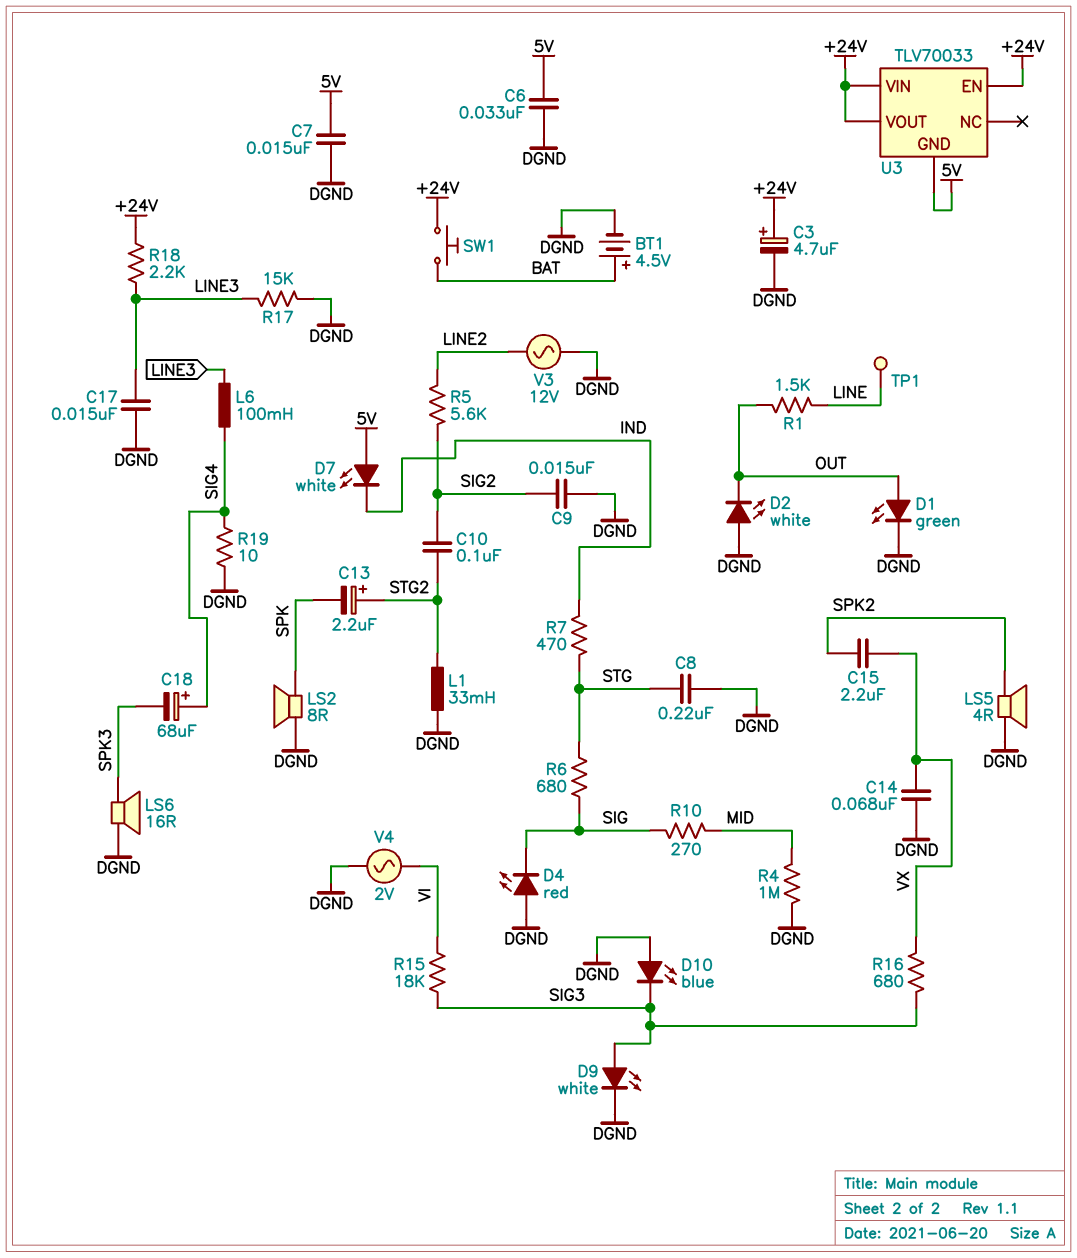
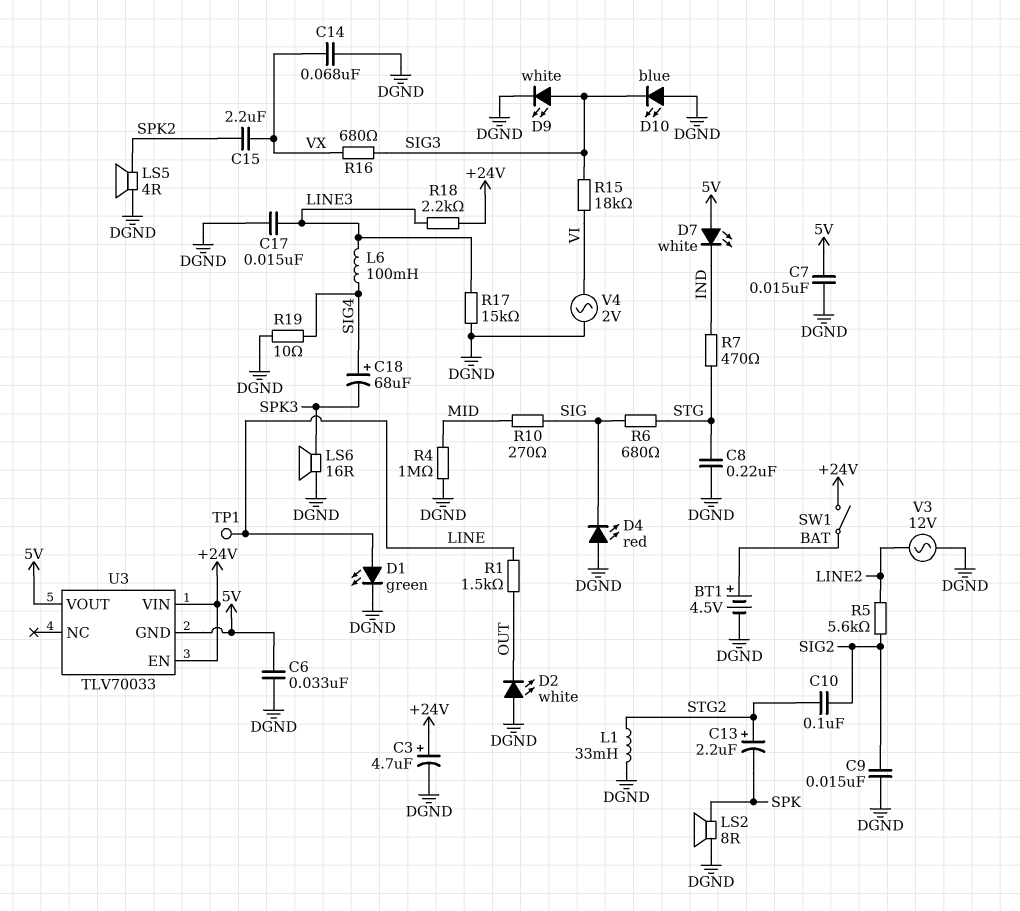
D1: LED green (A OUT, K DGND) -> LED green (A LINE, K DGND)
SW1: button (+24V, BAT) -> switch (+24V, BAT)
U3 pin VOUT: +24V -> 5V

